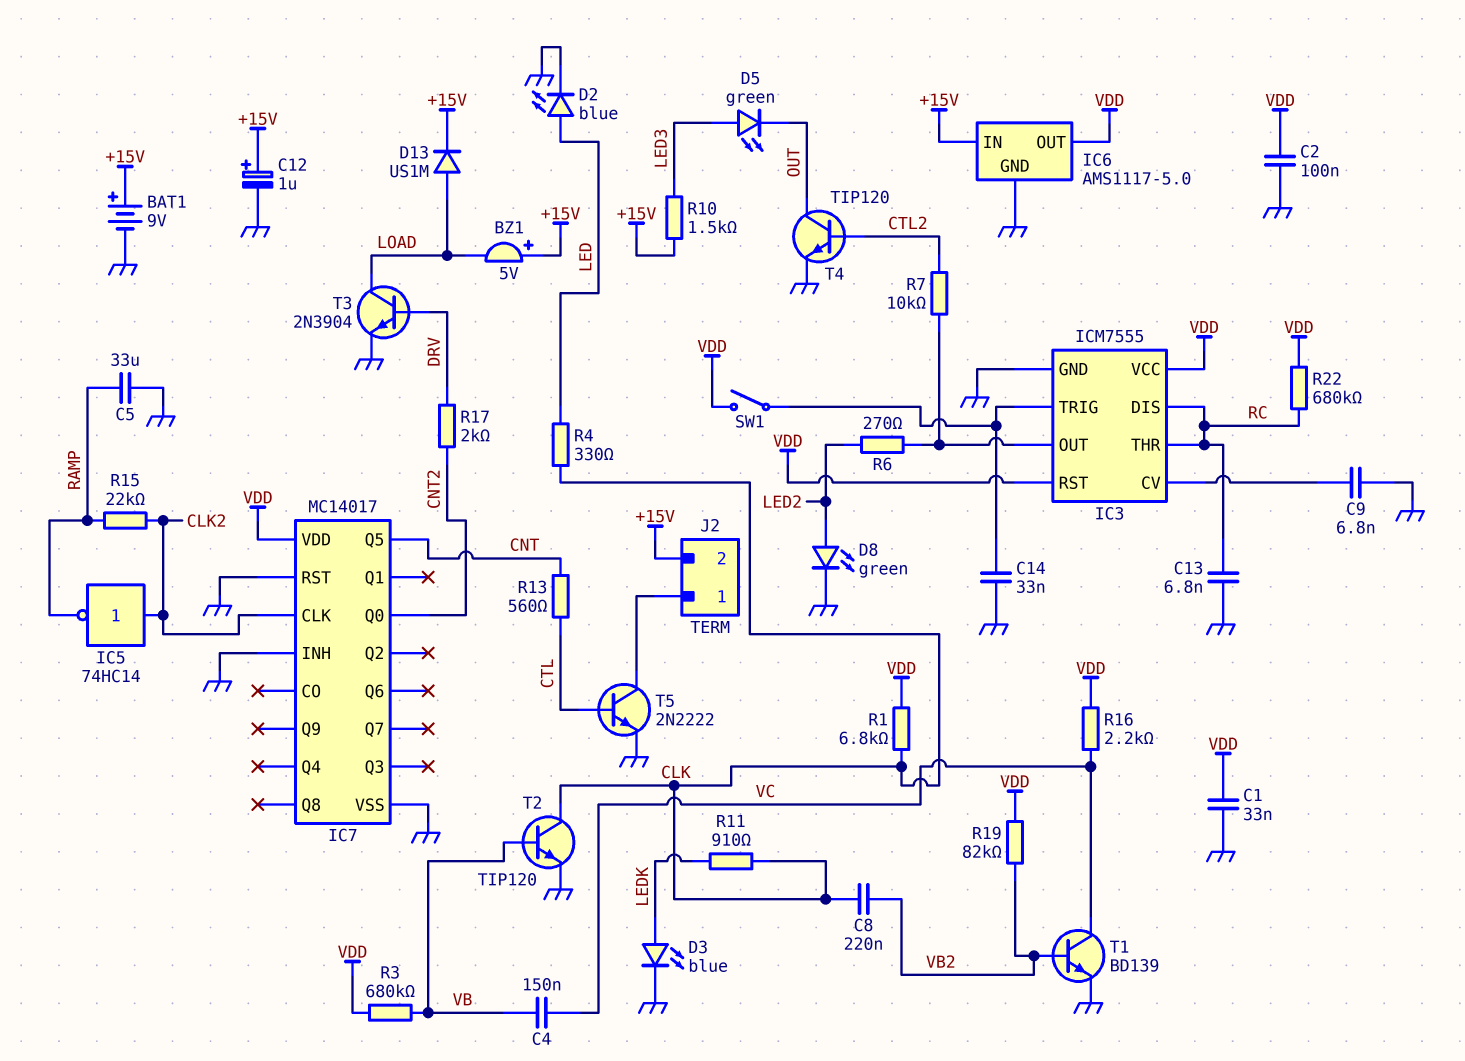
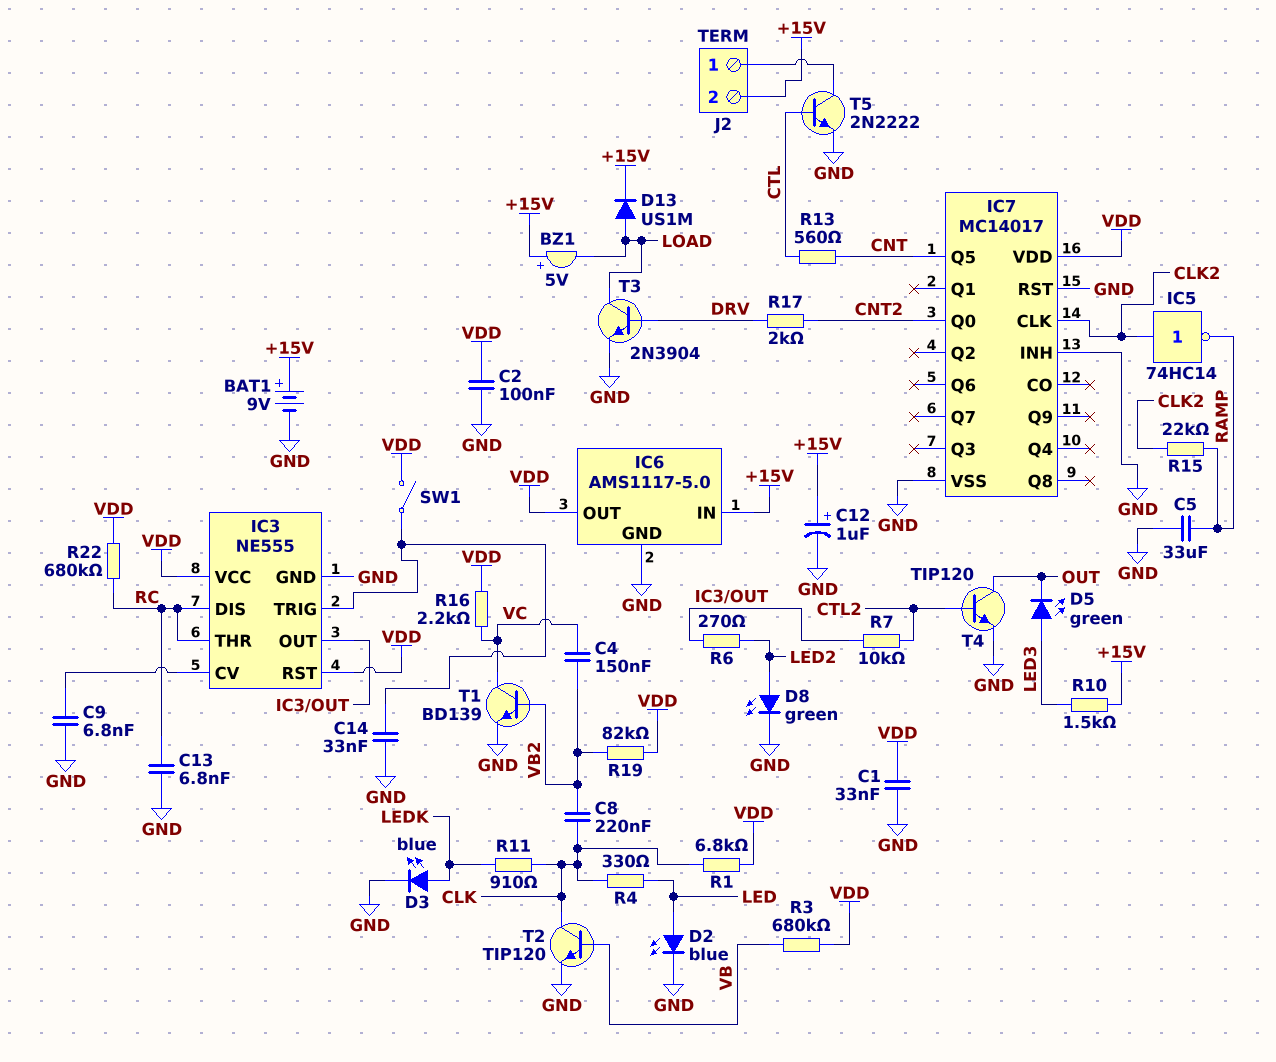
C4: 150nF (VB, VC) -> 150nF (VB2, VC)
IC3: ICM7555 -> NE555

